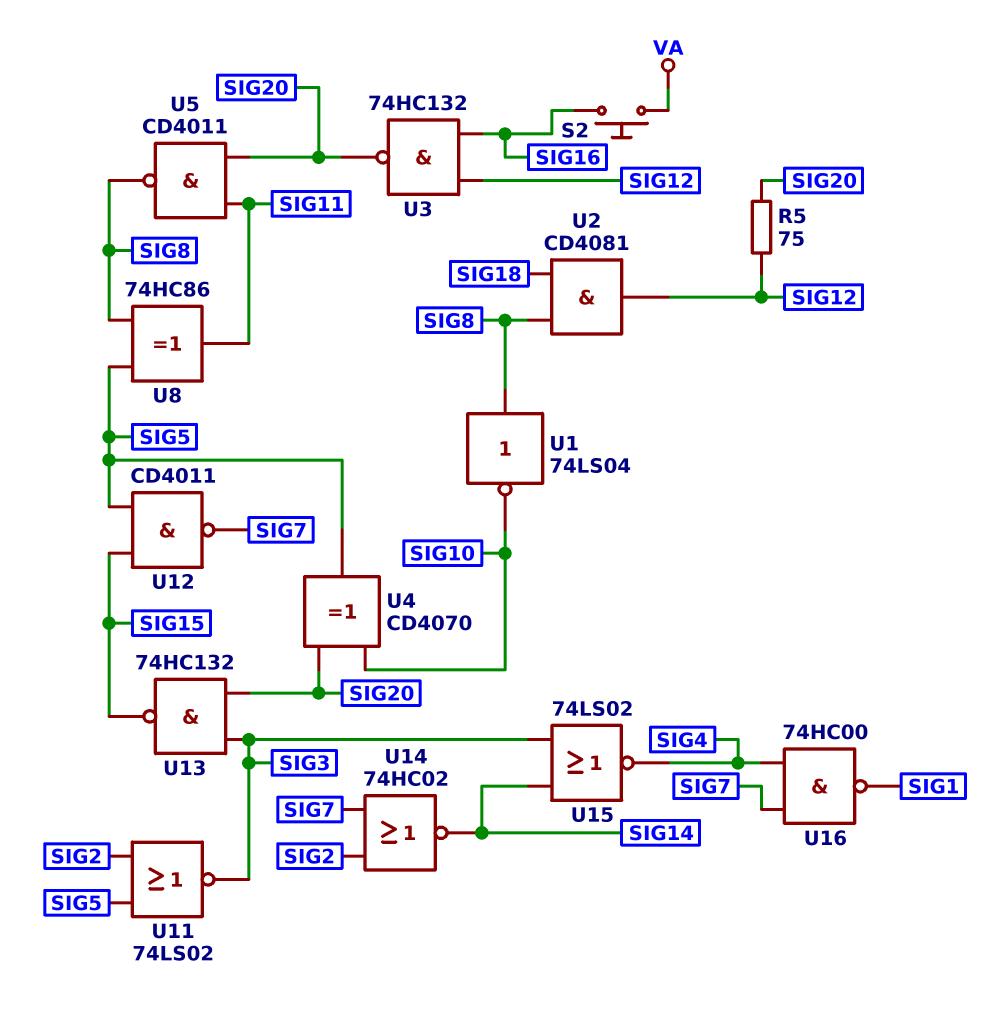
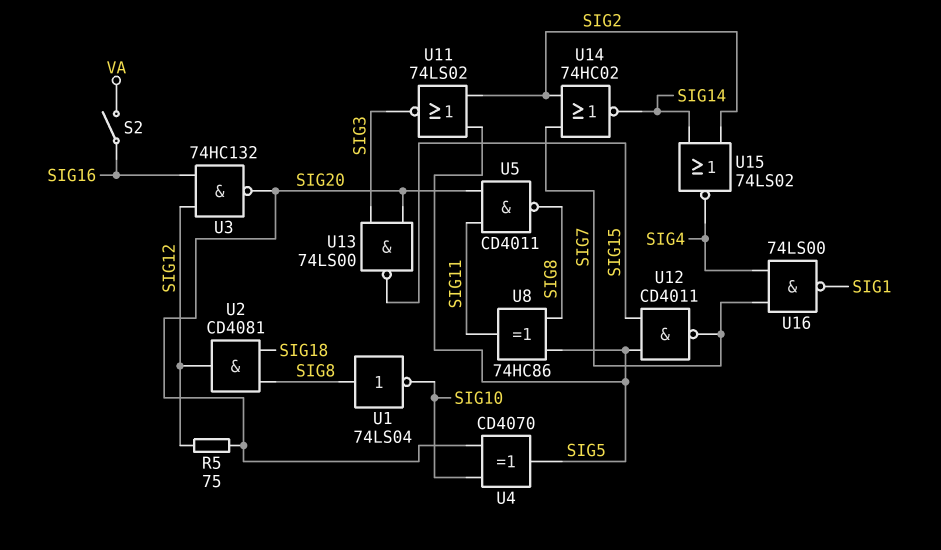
S2: button (SIG16, VA) -> switch (SIG16, VA)
U13: NAND 74HC132 (in SIG3, in SIG20, out SIG15) -> NAND 74LS00 (in SIG3, in SIG20, out SIG15)
U15: NOR 74LS02 (in SIG3, in SIG14, out SIG4) -> NOR 74LS02 (in SIG2, in SIG14, out SIG4)
U16: NAND 74HC00 (in SIG4, in SIG7, out SIG1) -> NAND 74LS00 (in SIG4, in SIG7, out SIG1)

